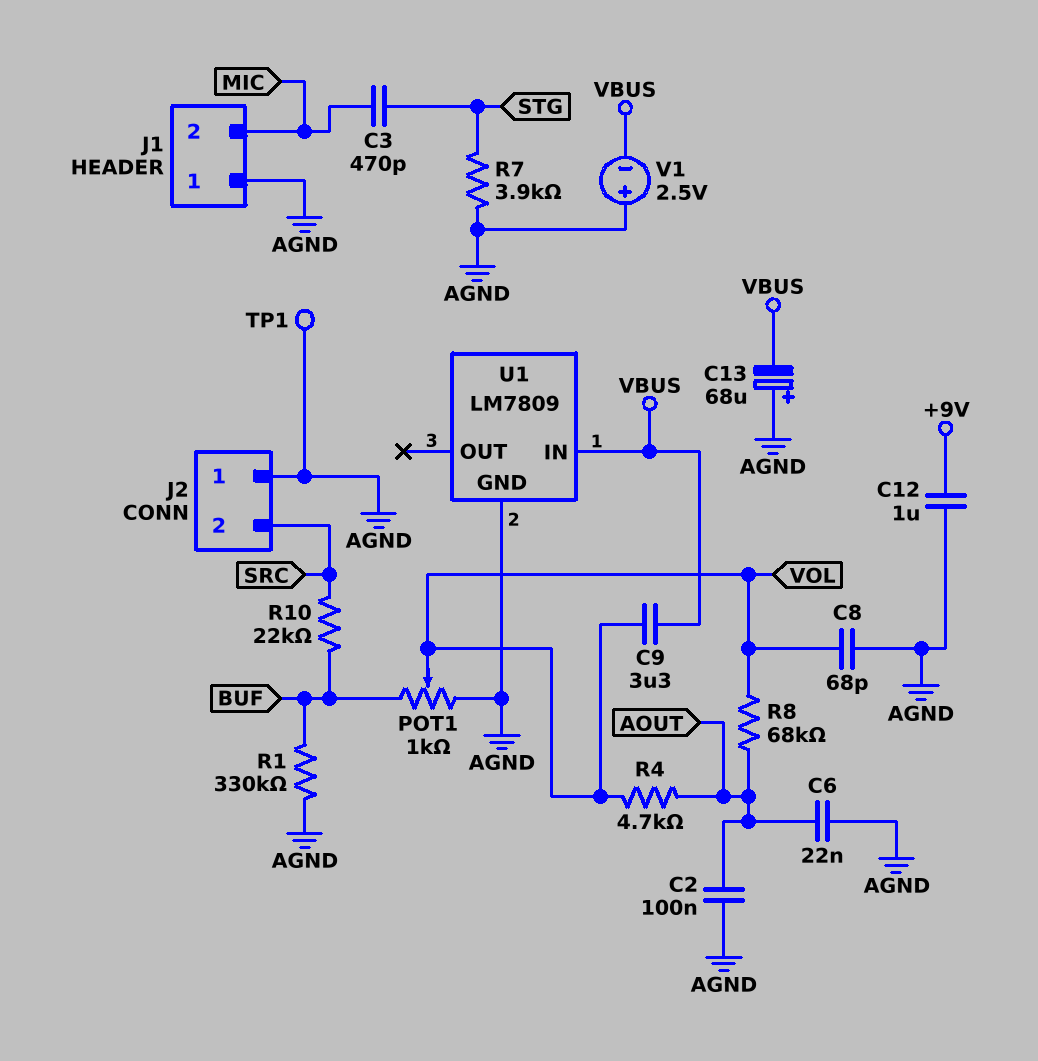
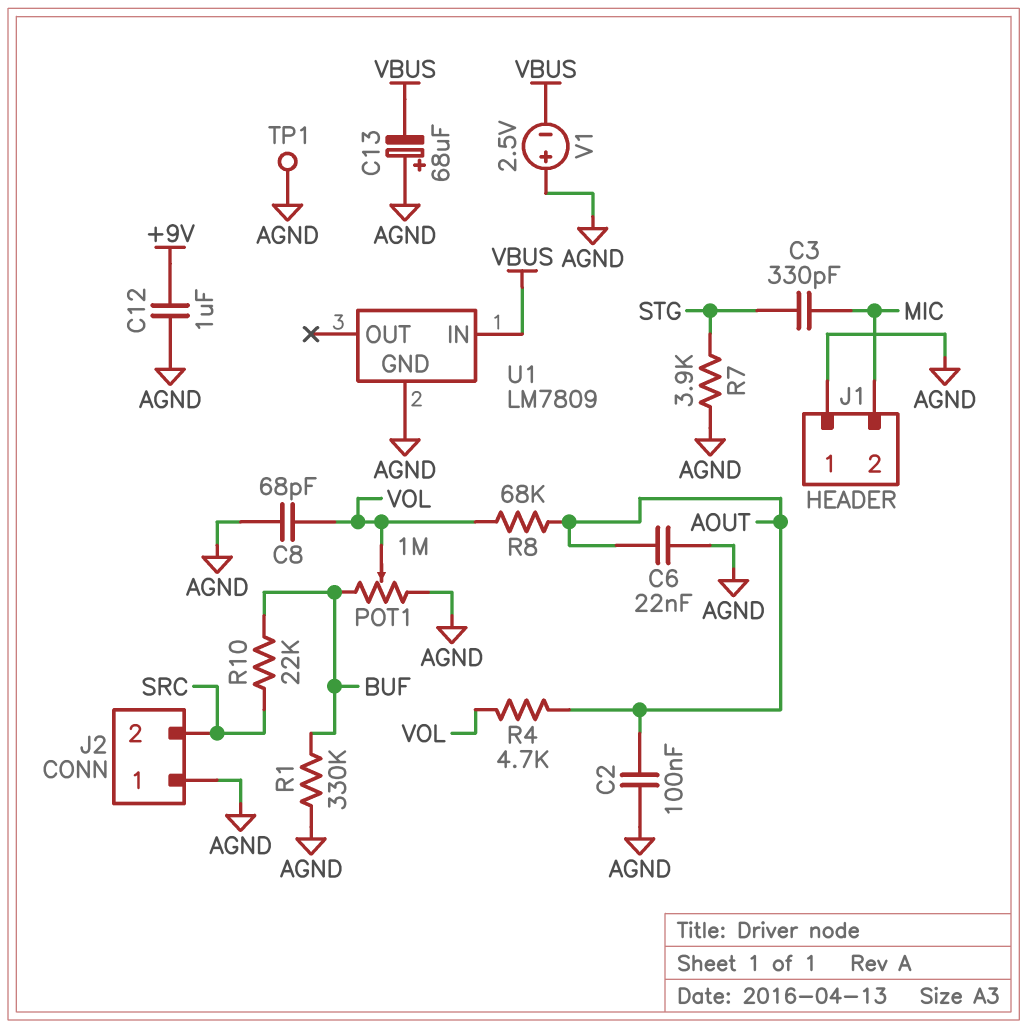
C3: 470pF (MIC, STG) -> 330pF (MIC, STG)
C9: 3.3uF (VBUS, VOL) -> none
POT1: 1k (AGND, BUF, wiper VOL) -> 1M (AGND, BUF, wiper VOL)

